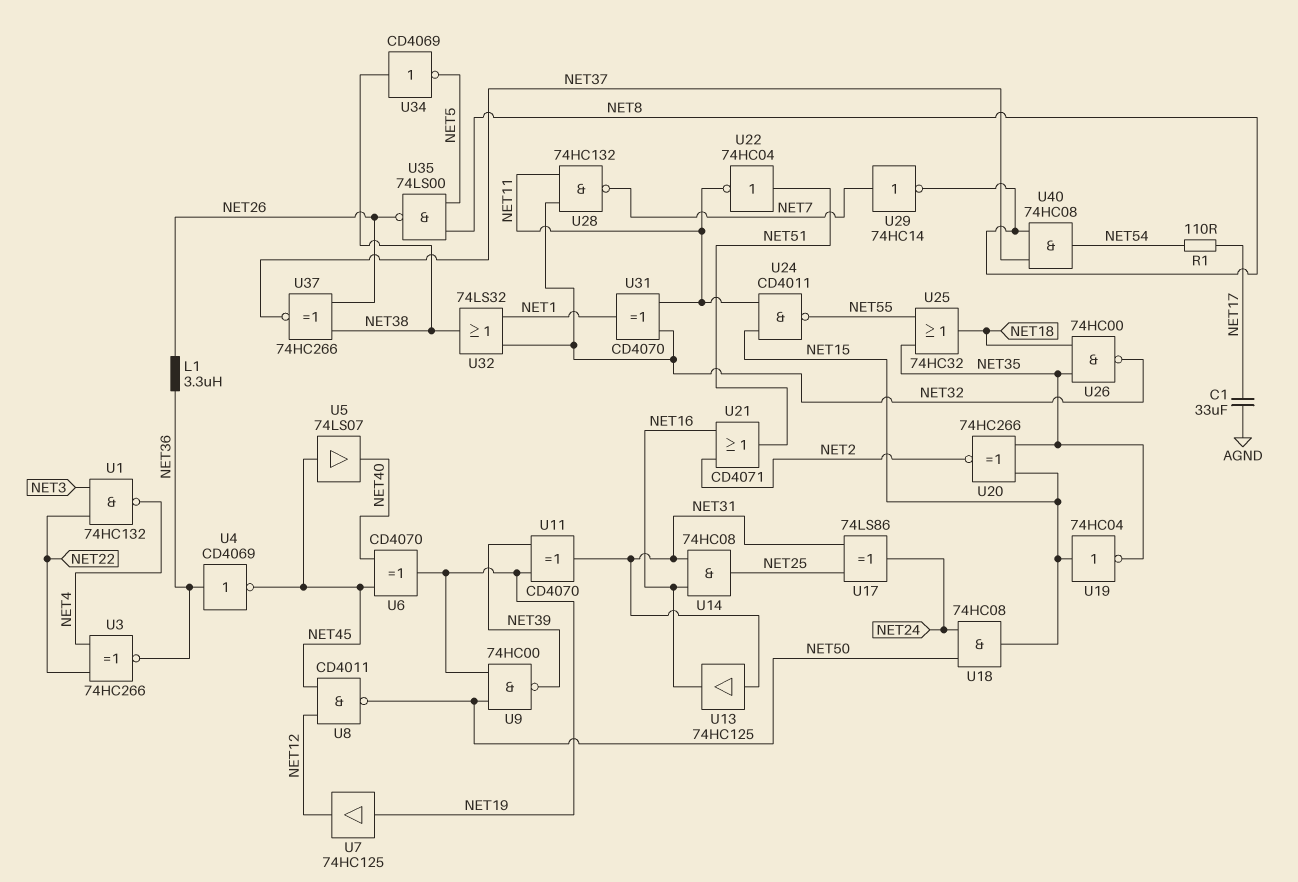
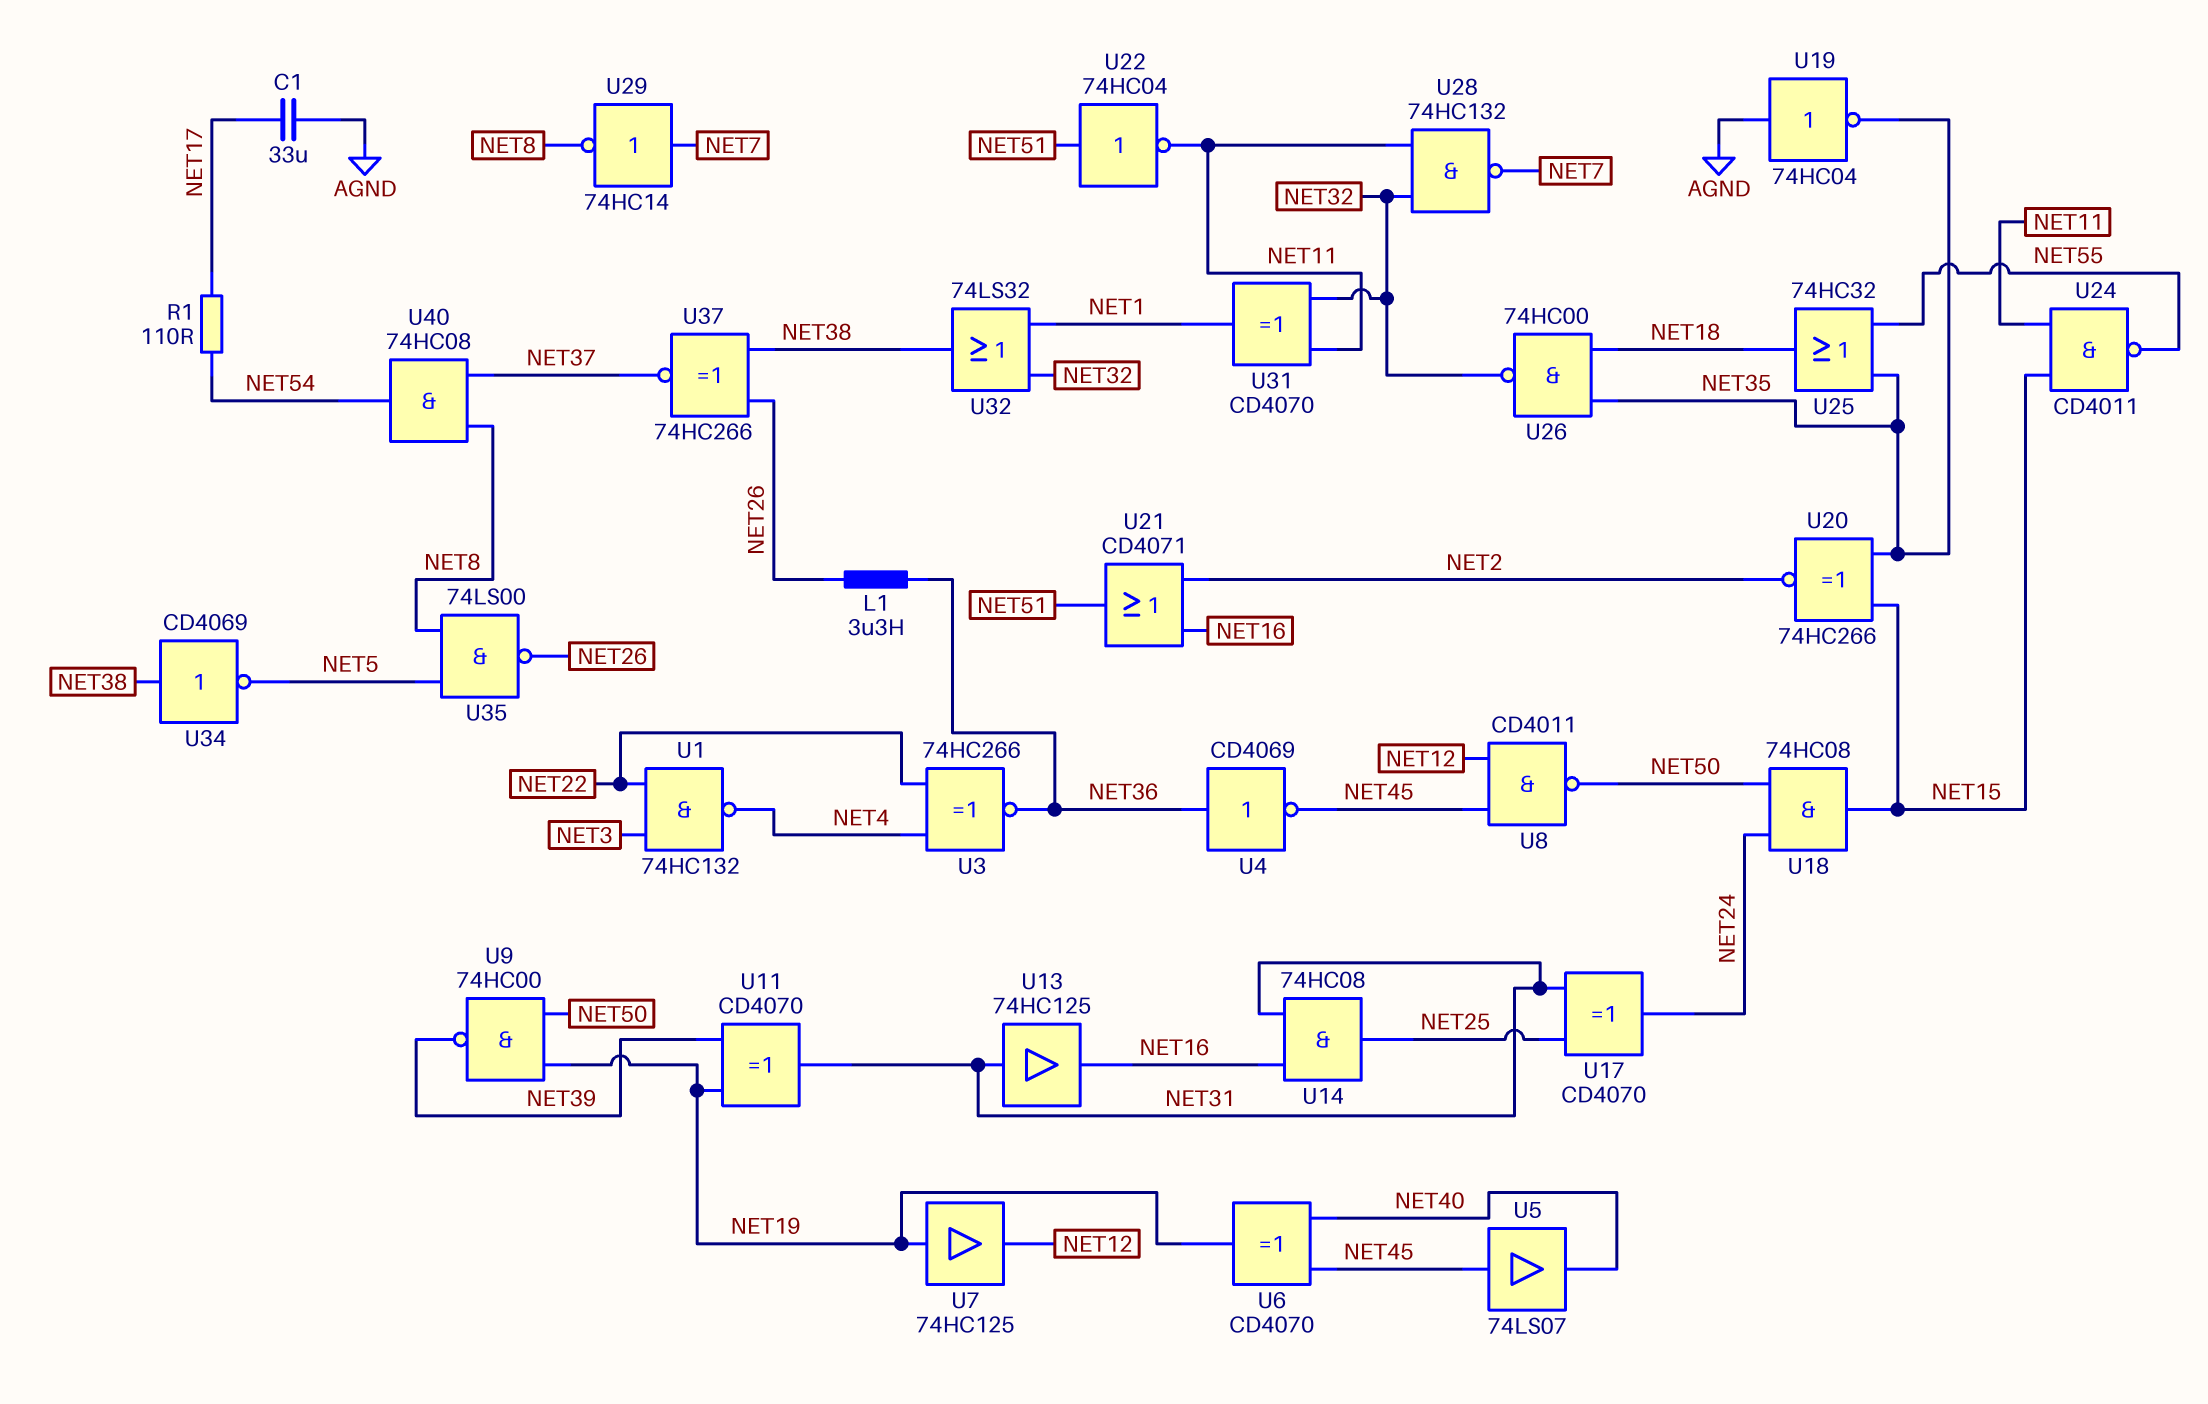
U17: XOR 74LS86 (in NET25, in NET31, out NET24) -> XOR CD4070 (in NET25, in NET31, out NET24)
U19: NOT 74HC04 (in NET15, out NET35) -> NOT 74HC04 (in AGND, out NET35)

